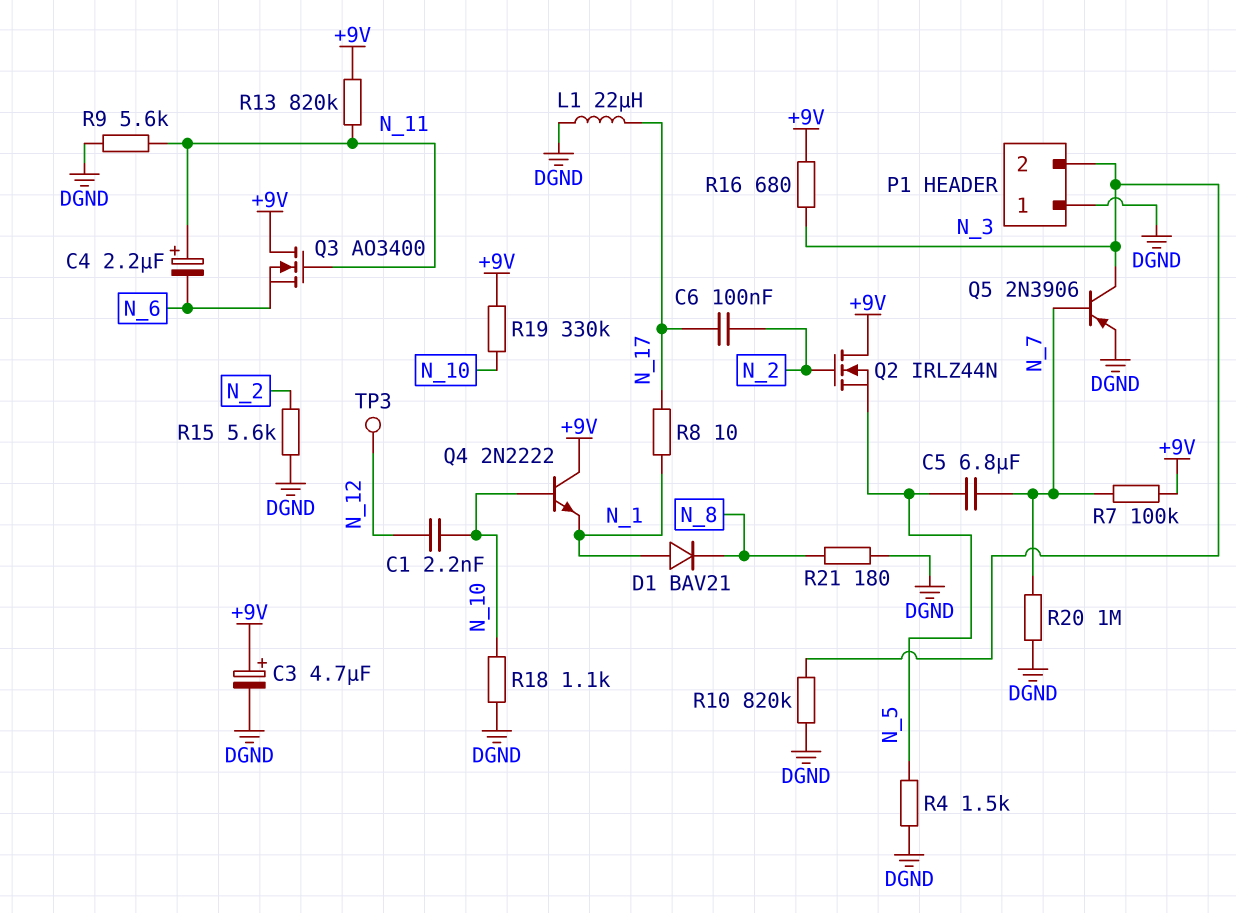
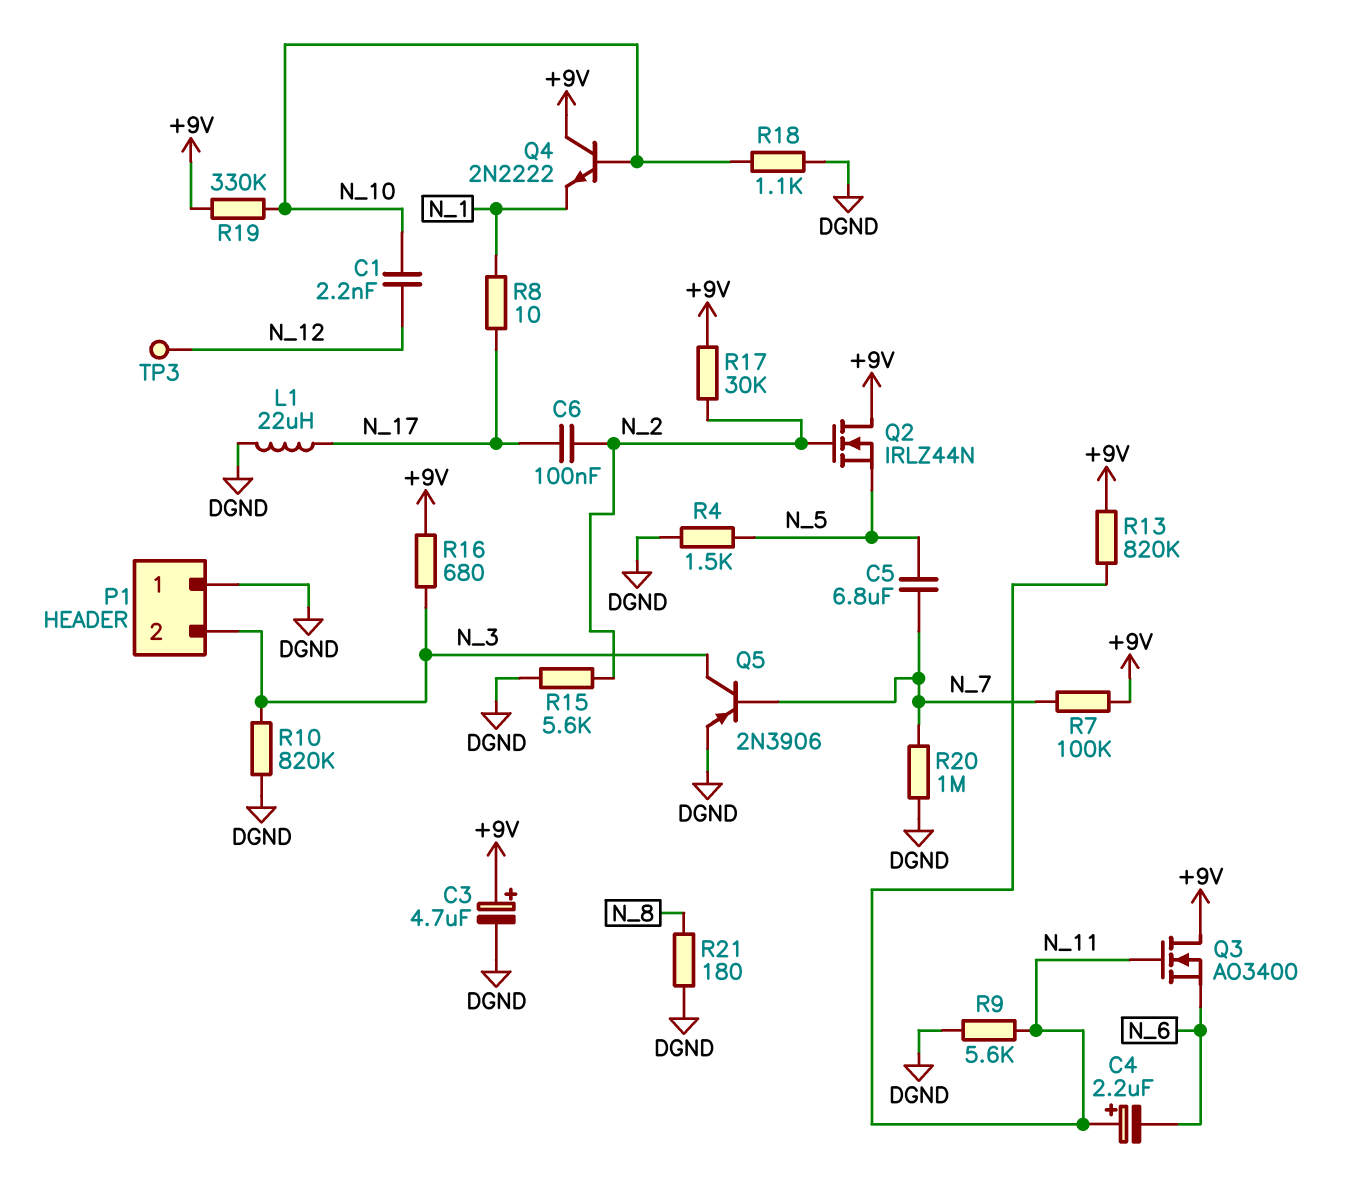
D1: diode BAV21 (A N_1, K N_8) -> none
R17: none -> 30k (+9V, N_2)

